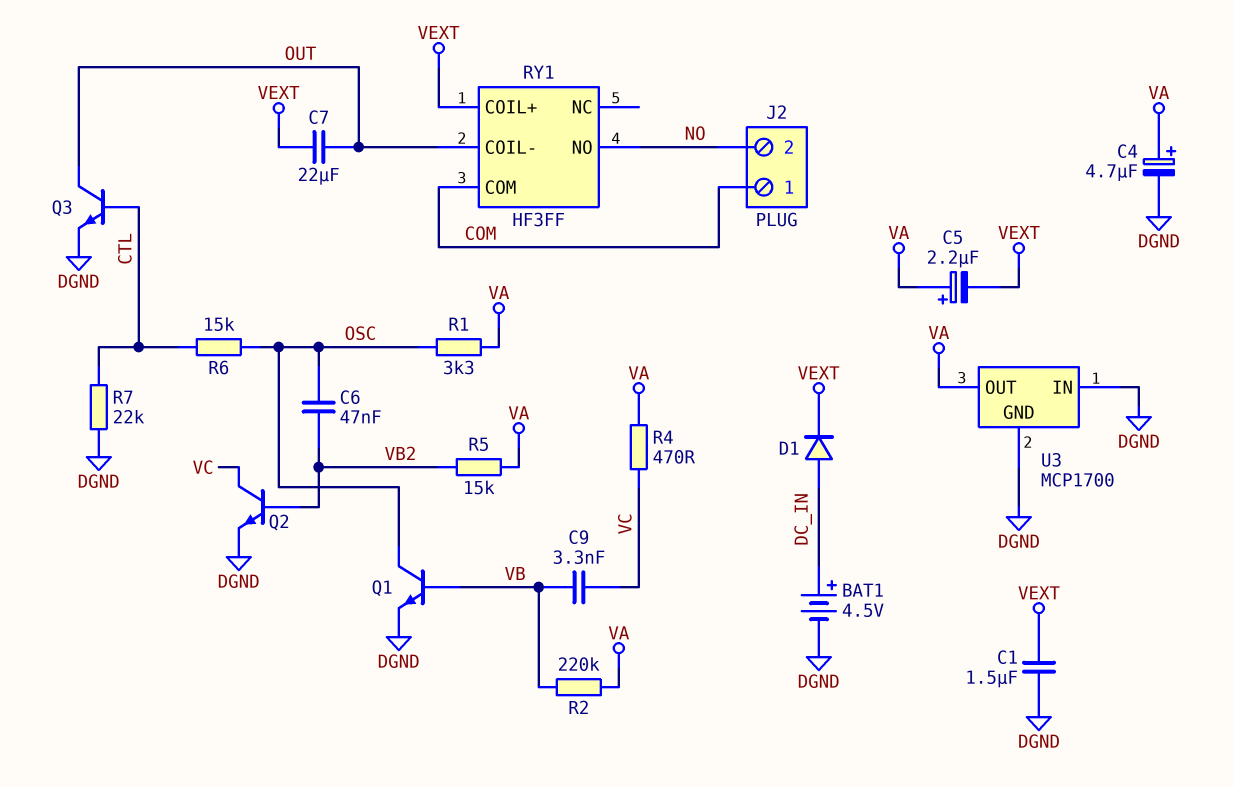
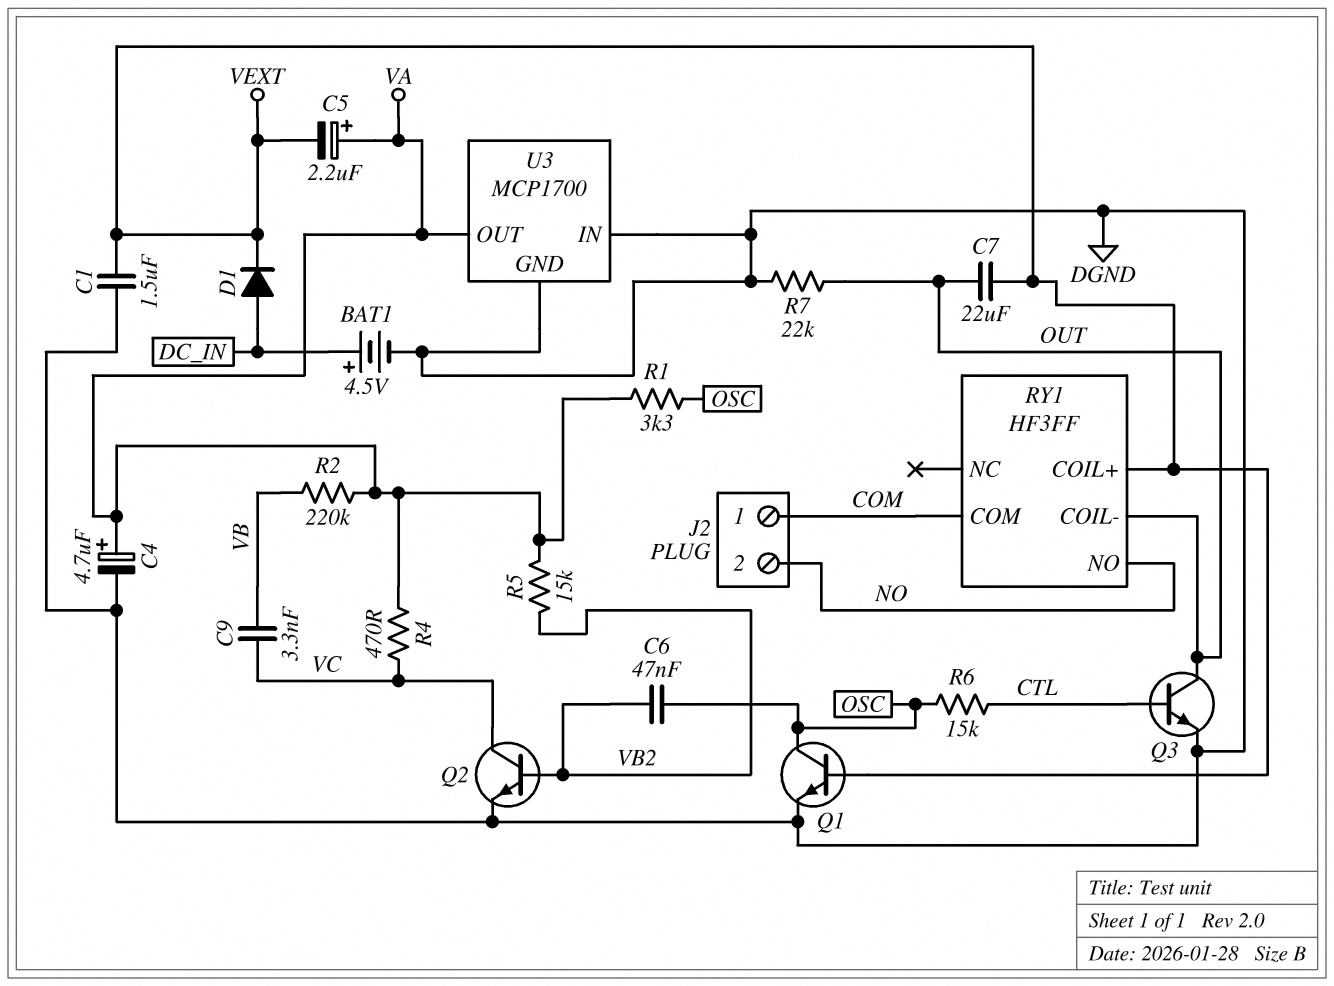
Q1: NPN (B VB, C OSC, E DGND) -> NPN (B VEXT, C OSC, E DGND)
R7: 22k (CTL, DGND) -> 22k (DGND, OUT)

